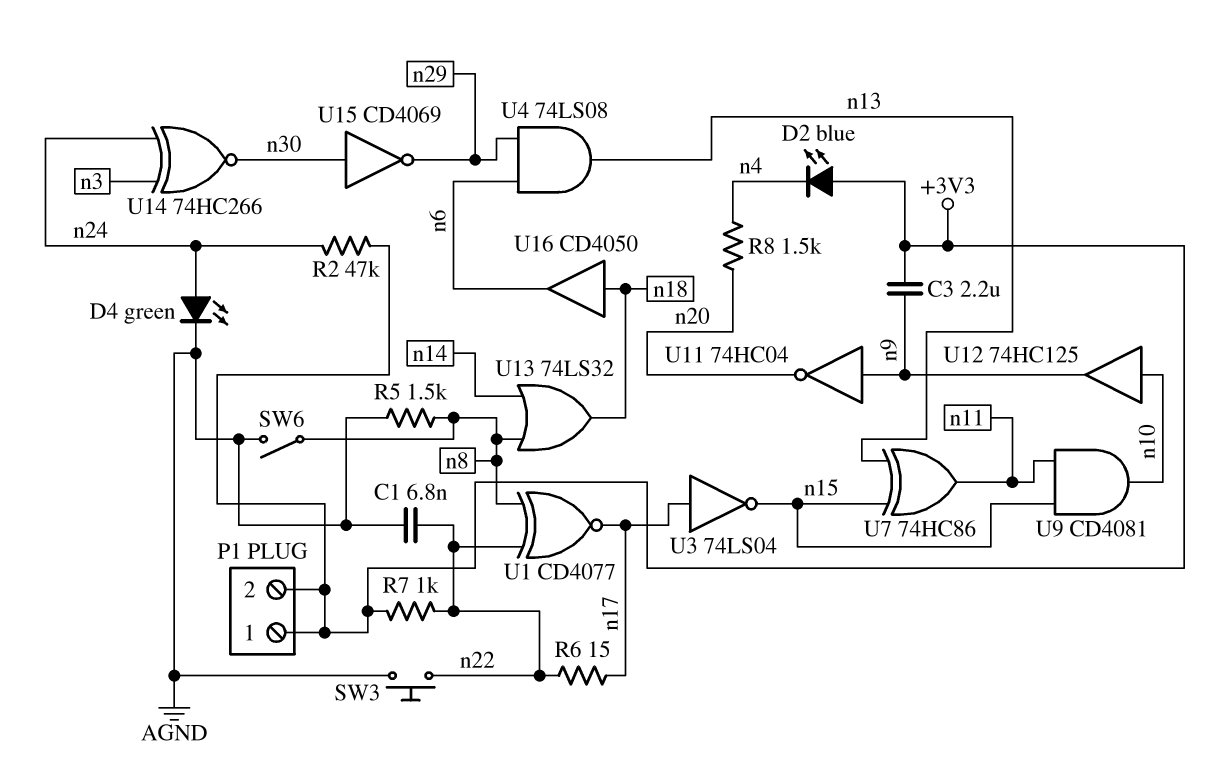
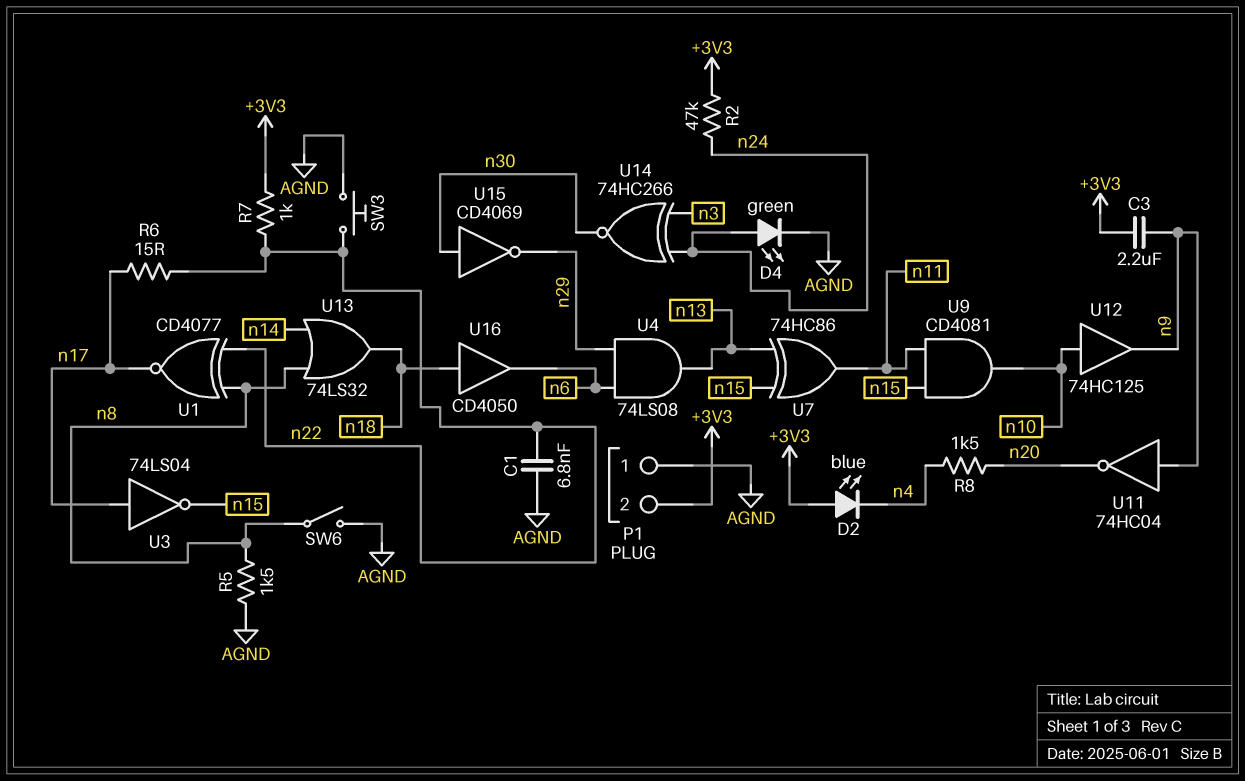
P1 pin 1: +3V3 -> AGND

